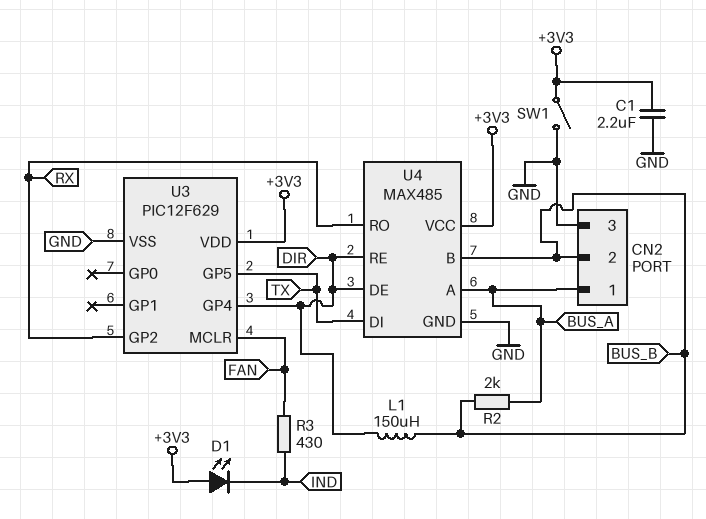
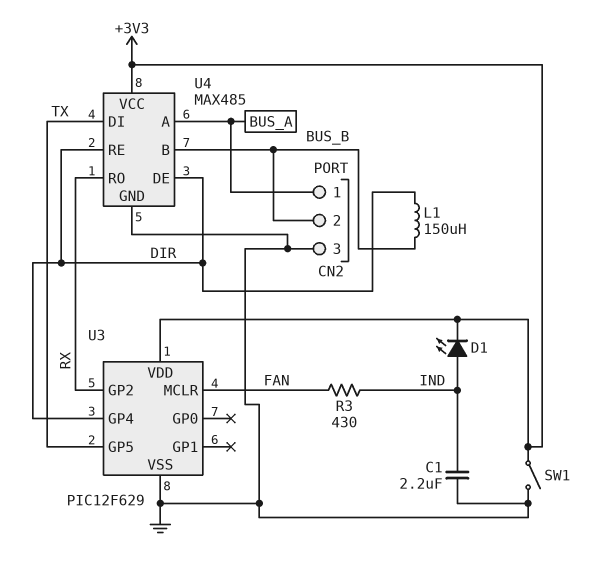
C1: 2.2uF (+3V3, GND) -> 2.2uF (GND, IND)
D1: LED (A +3V3, K IND) -> LED (A IND, K +3V3)
R2: 2k (BUS_A, BUS_B) -> none

